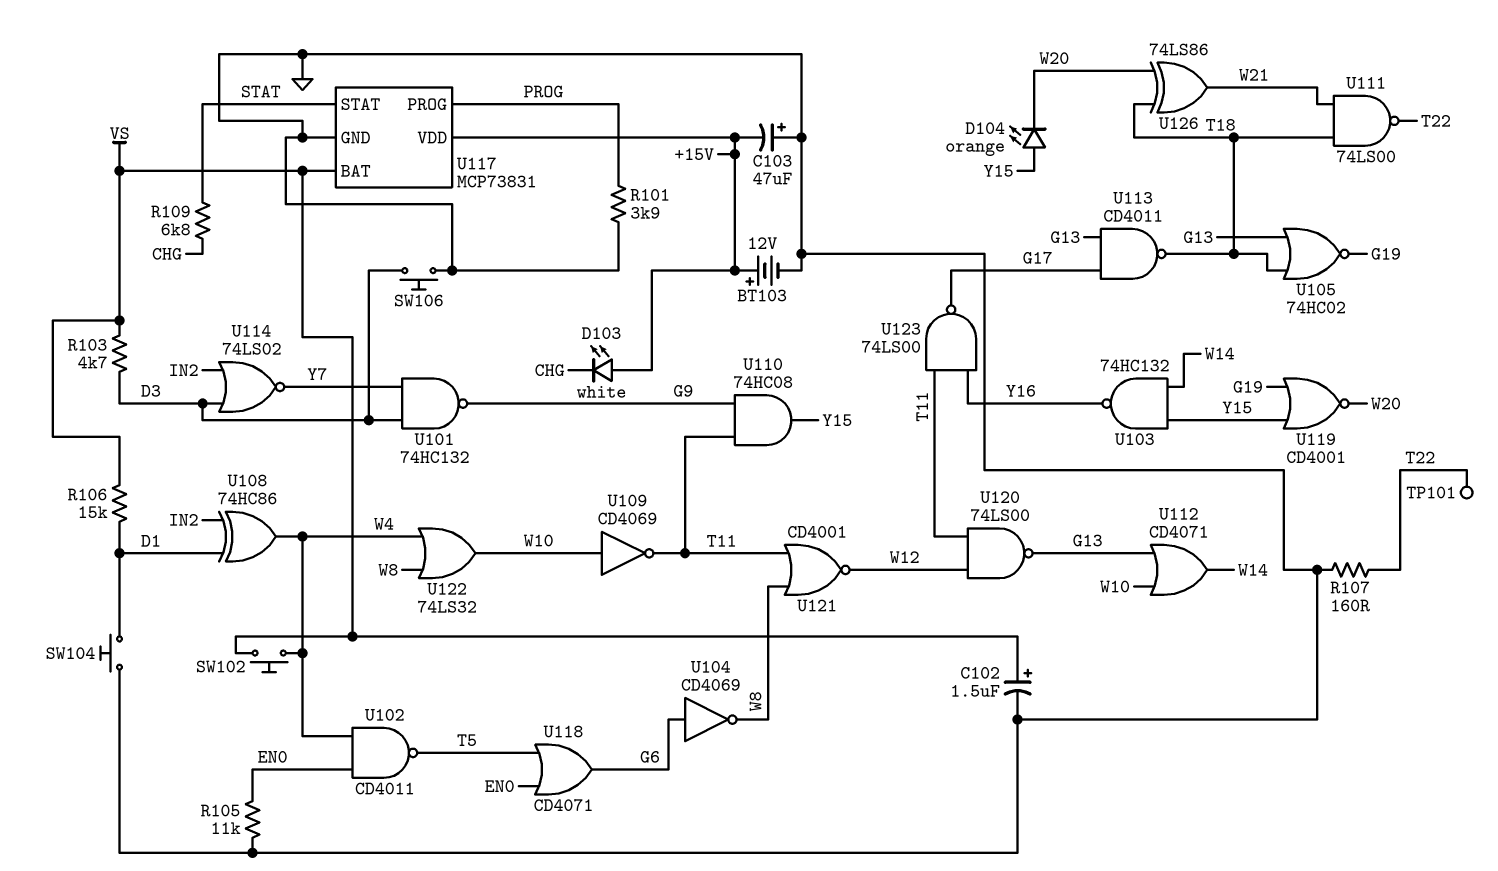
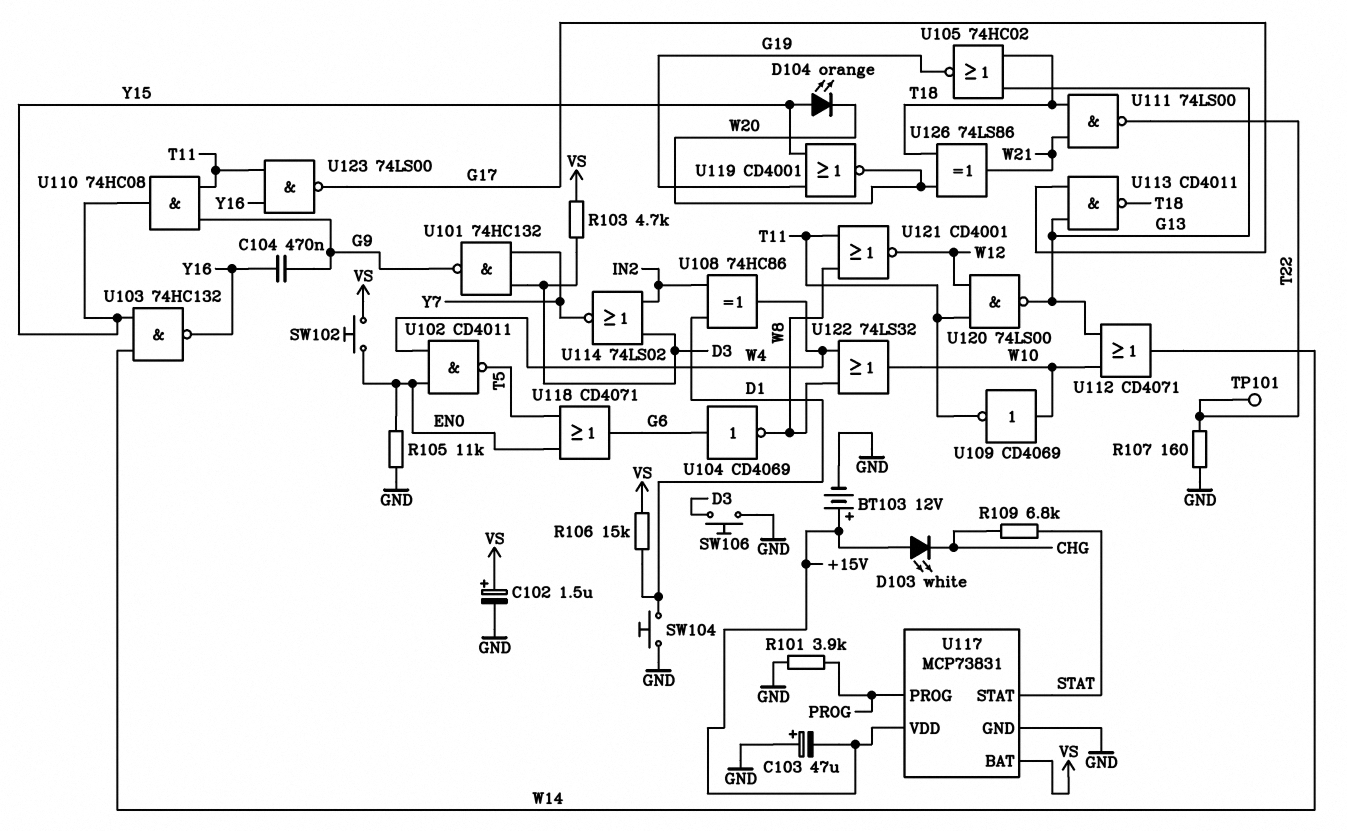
C104: none -> 470nF (G9, Y16)
SW102: button (VS, W4) -> button (EN0, VS)

